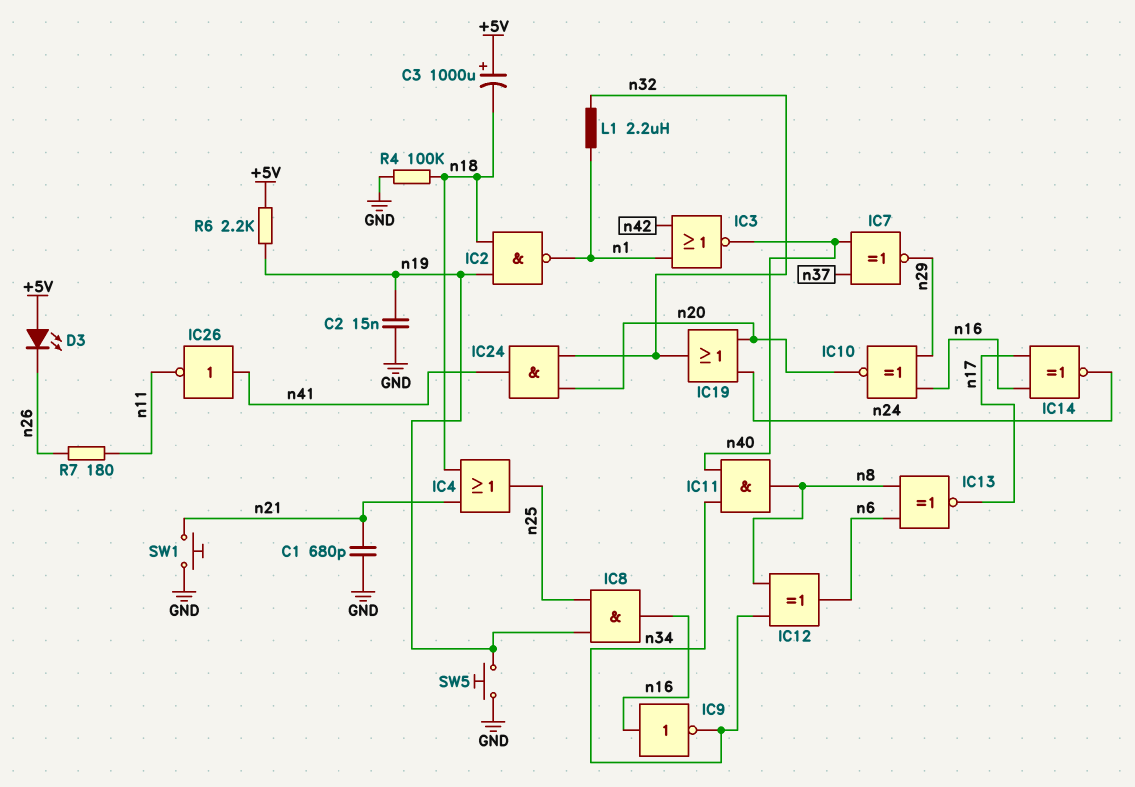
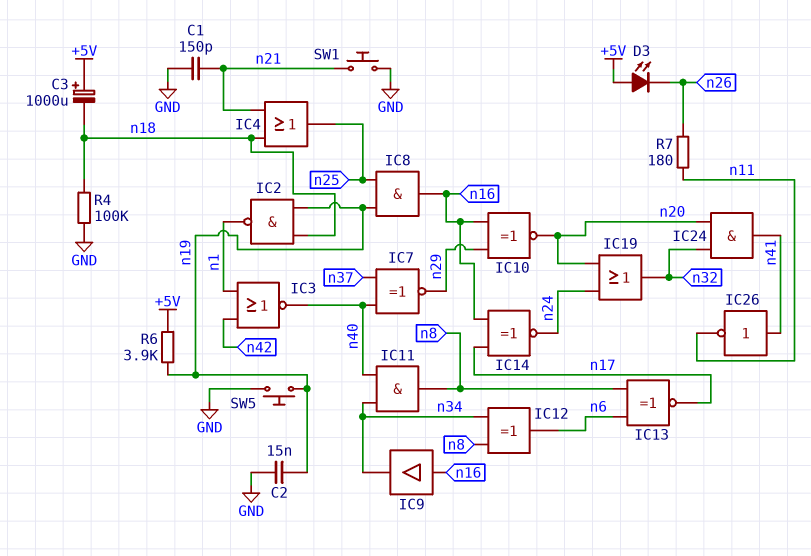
C1: 680pF (GND, n21) -> 150pF (GND, n21)
IC9: NOT (in n16, out n34) -> buffer (in n16, out n34)
L1: 2.2uH (n1, n32) -> none
R6: 2.2k (+5V, n19) -> 3.9k (+5V, n19)

